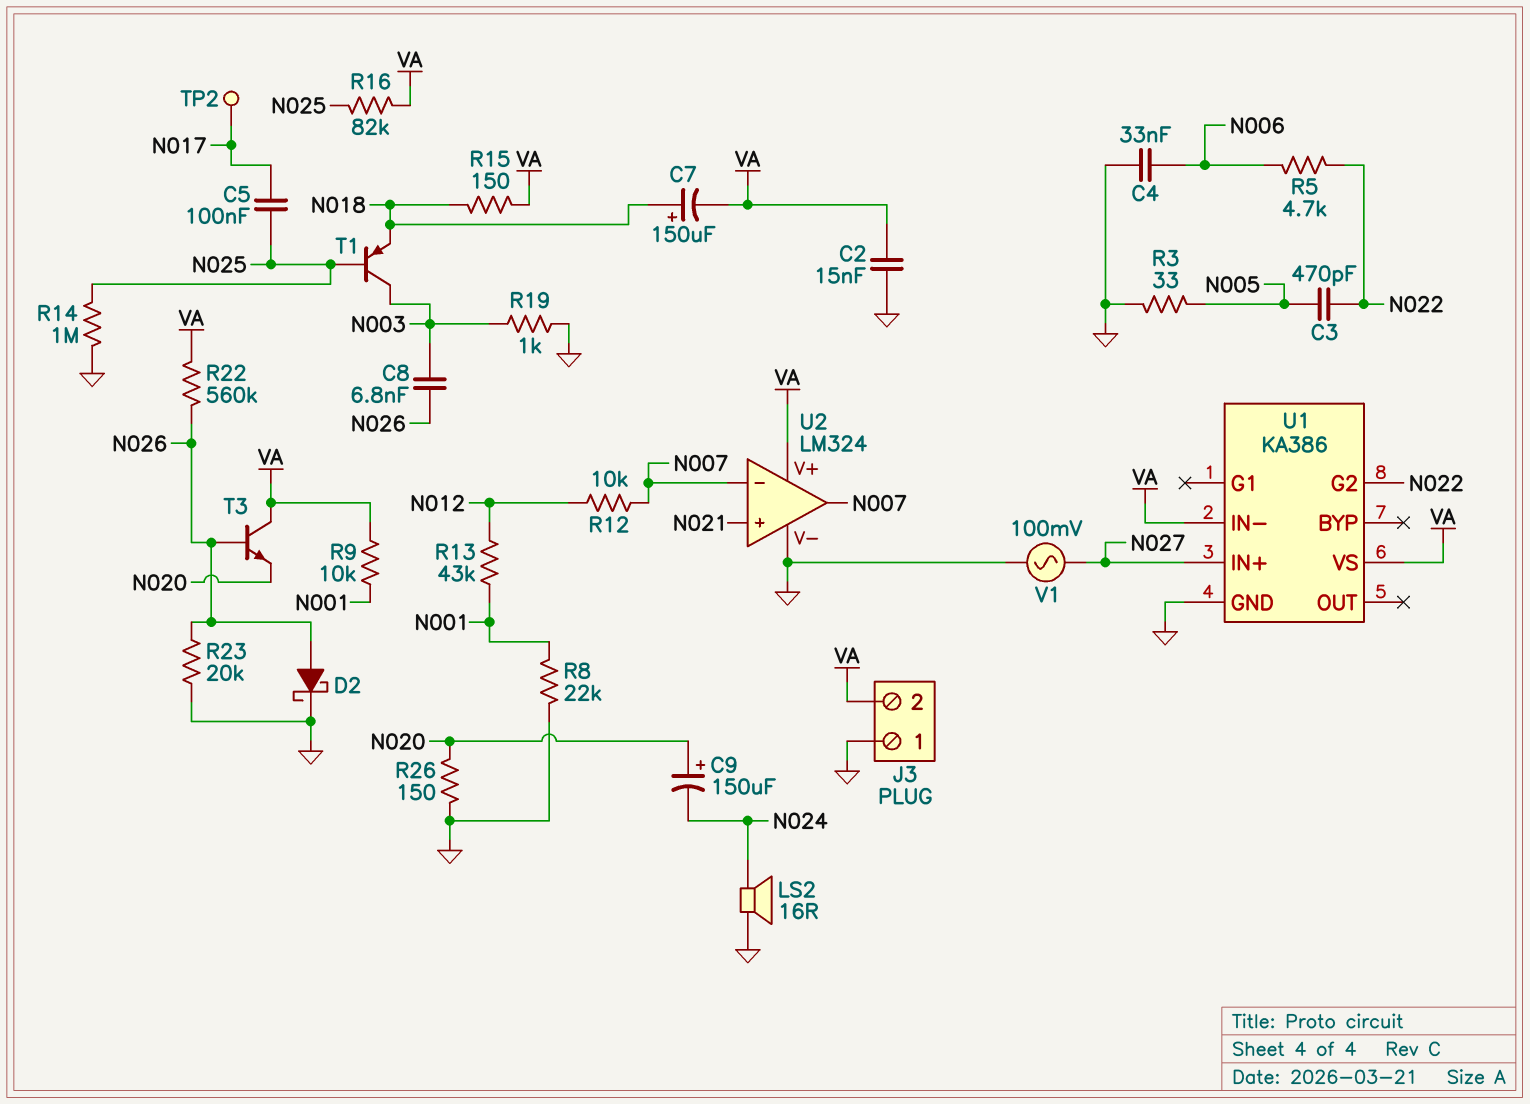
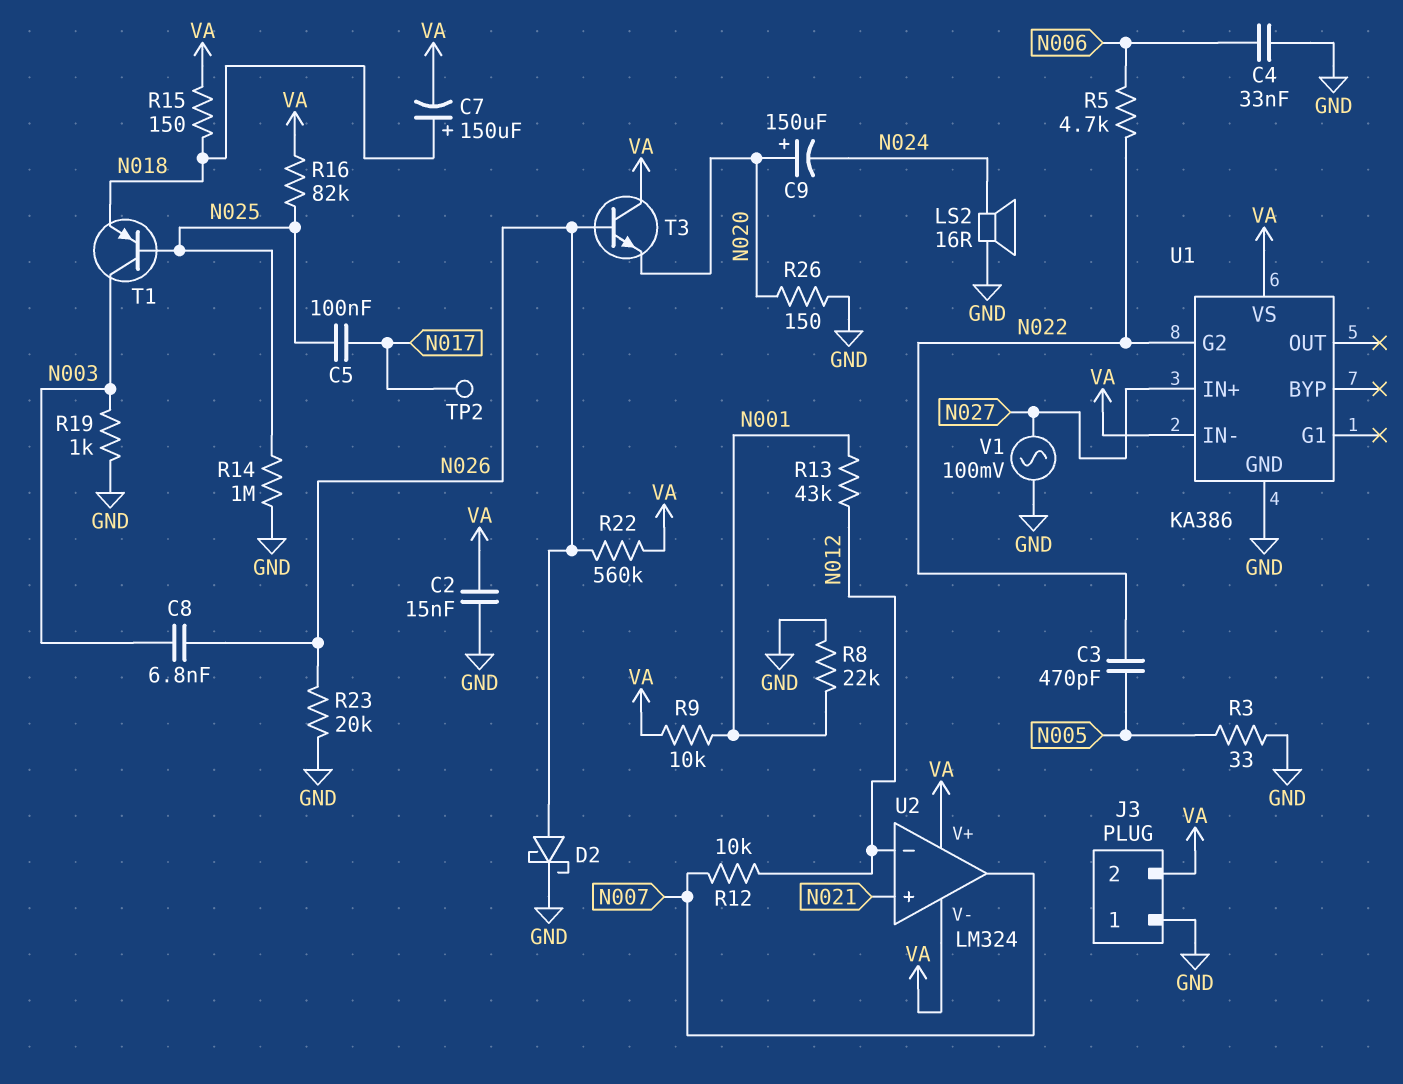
U2 pin V-: GND -> VA
U2 pin in-: N007 -> N012

